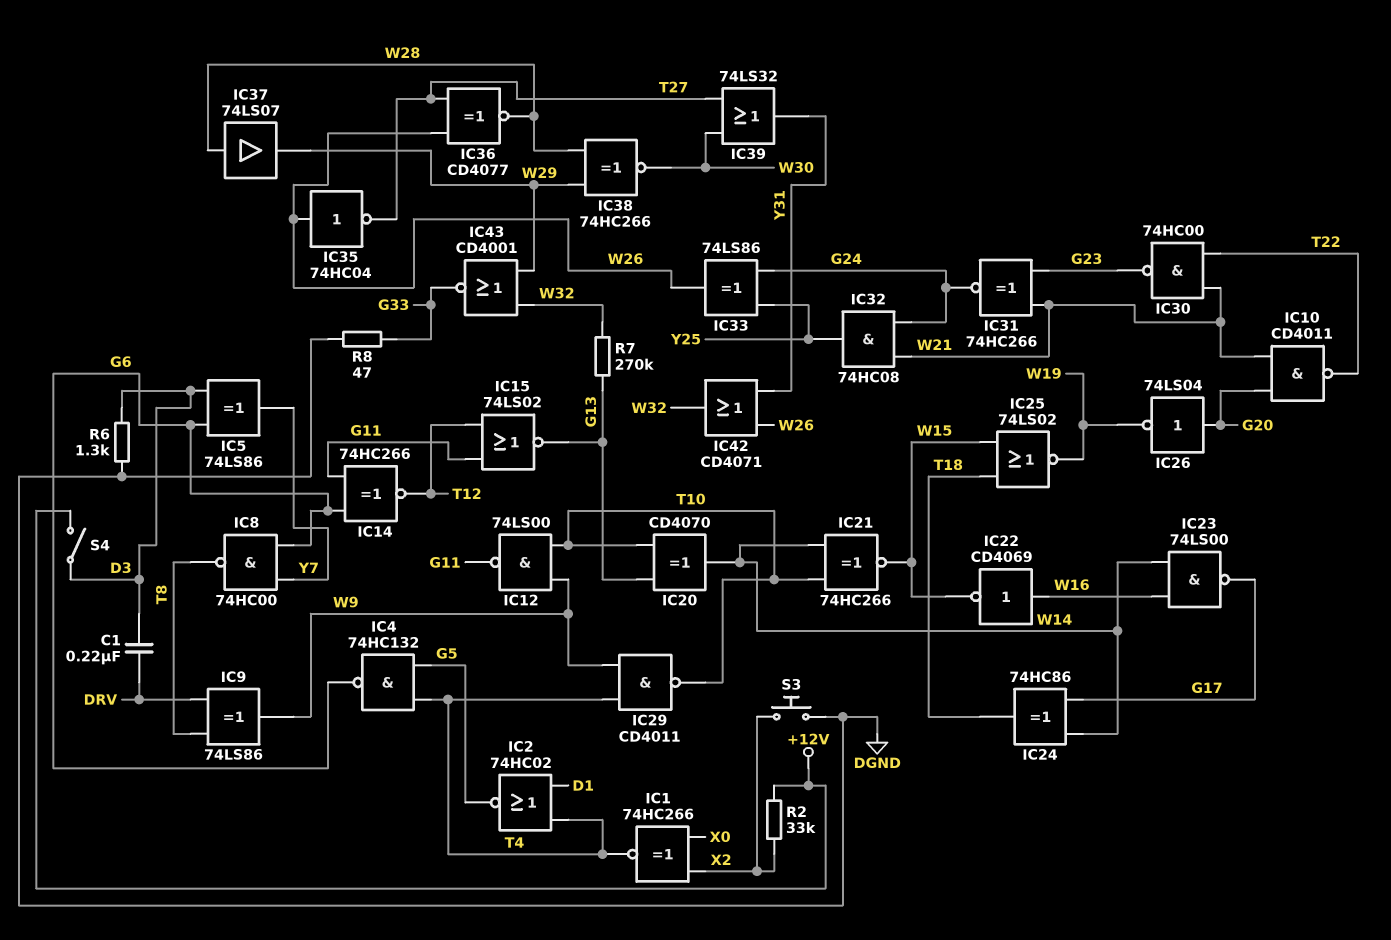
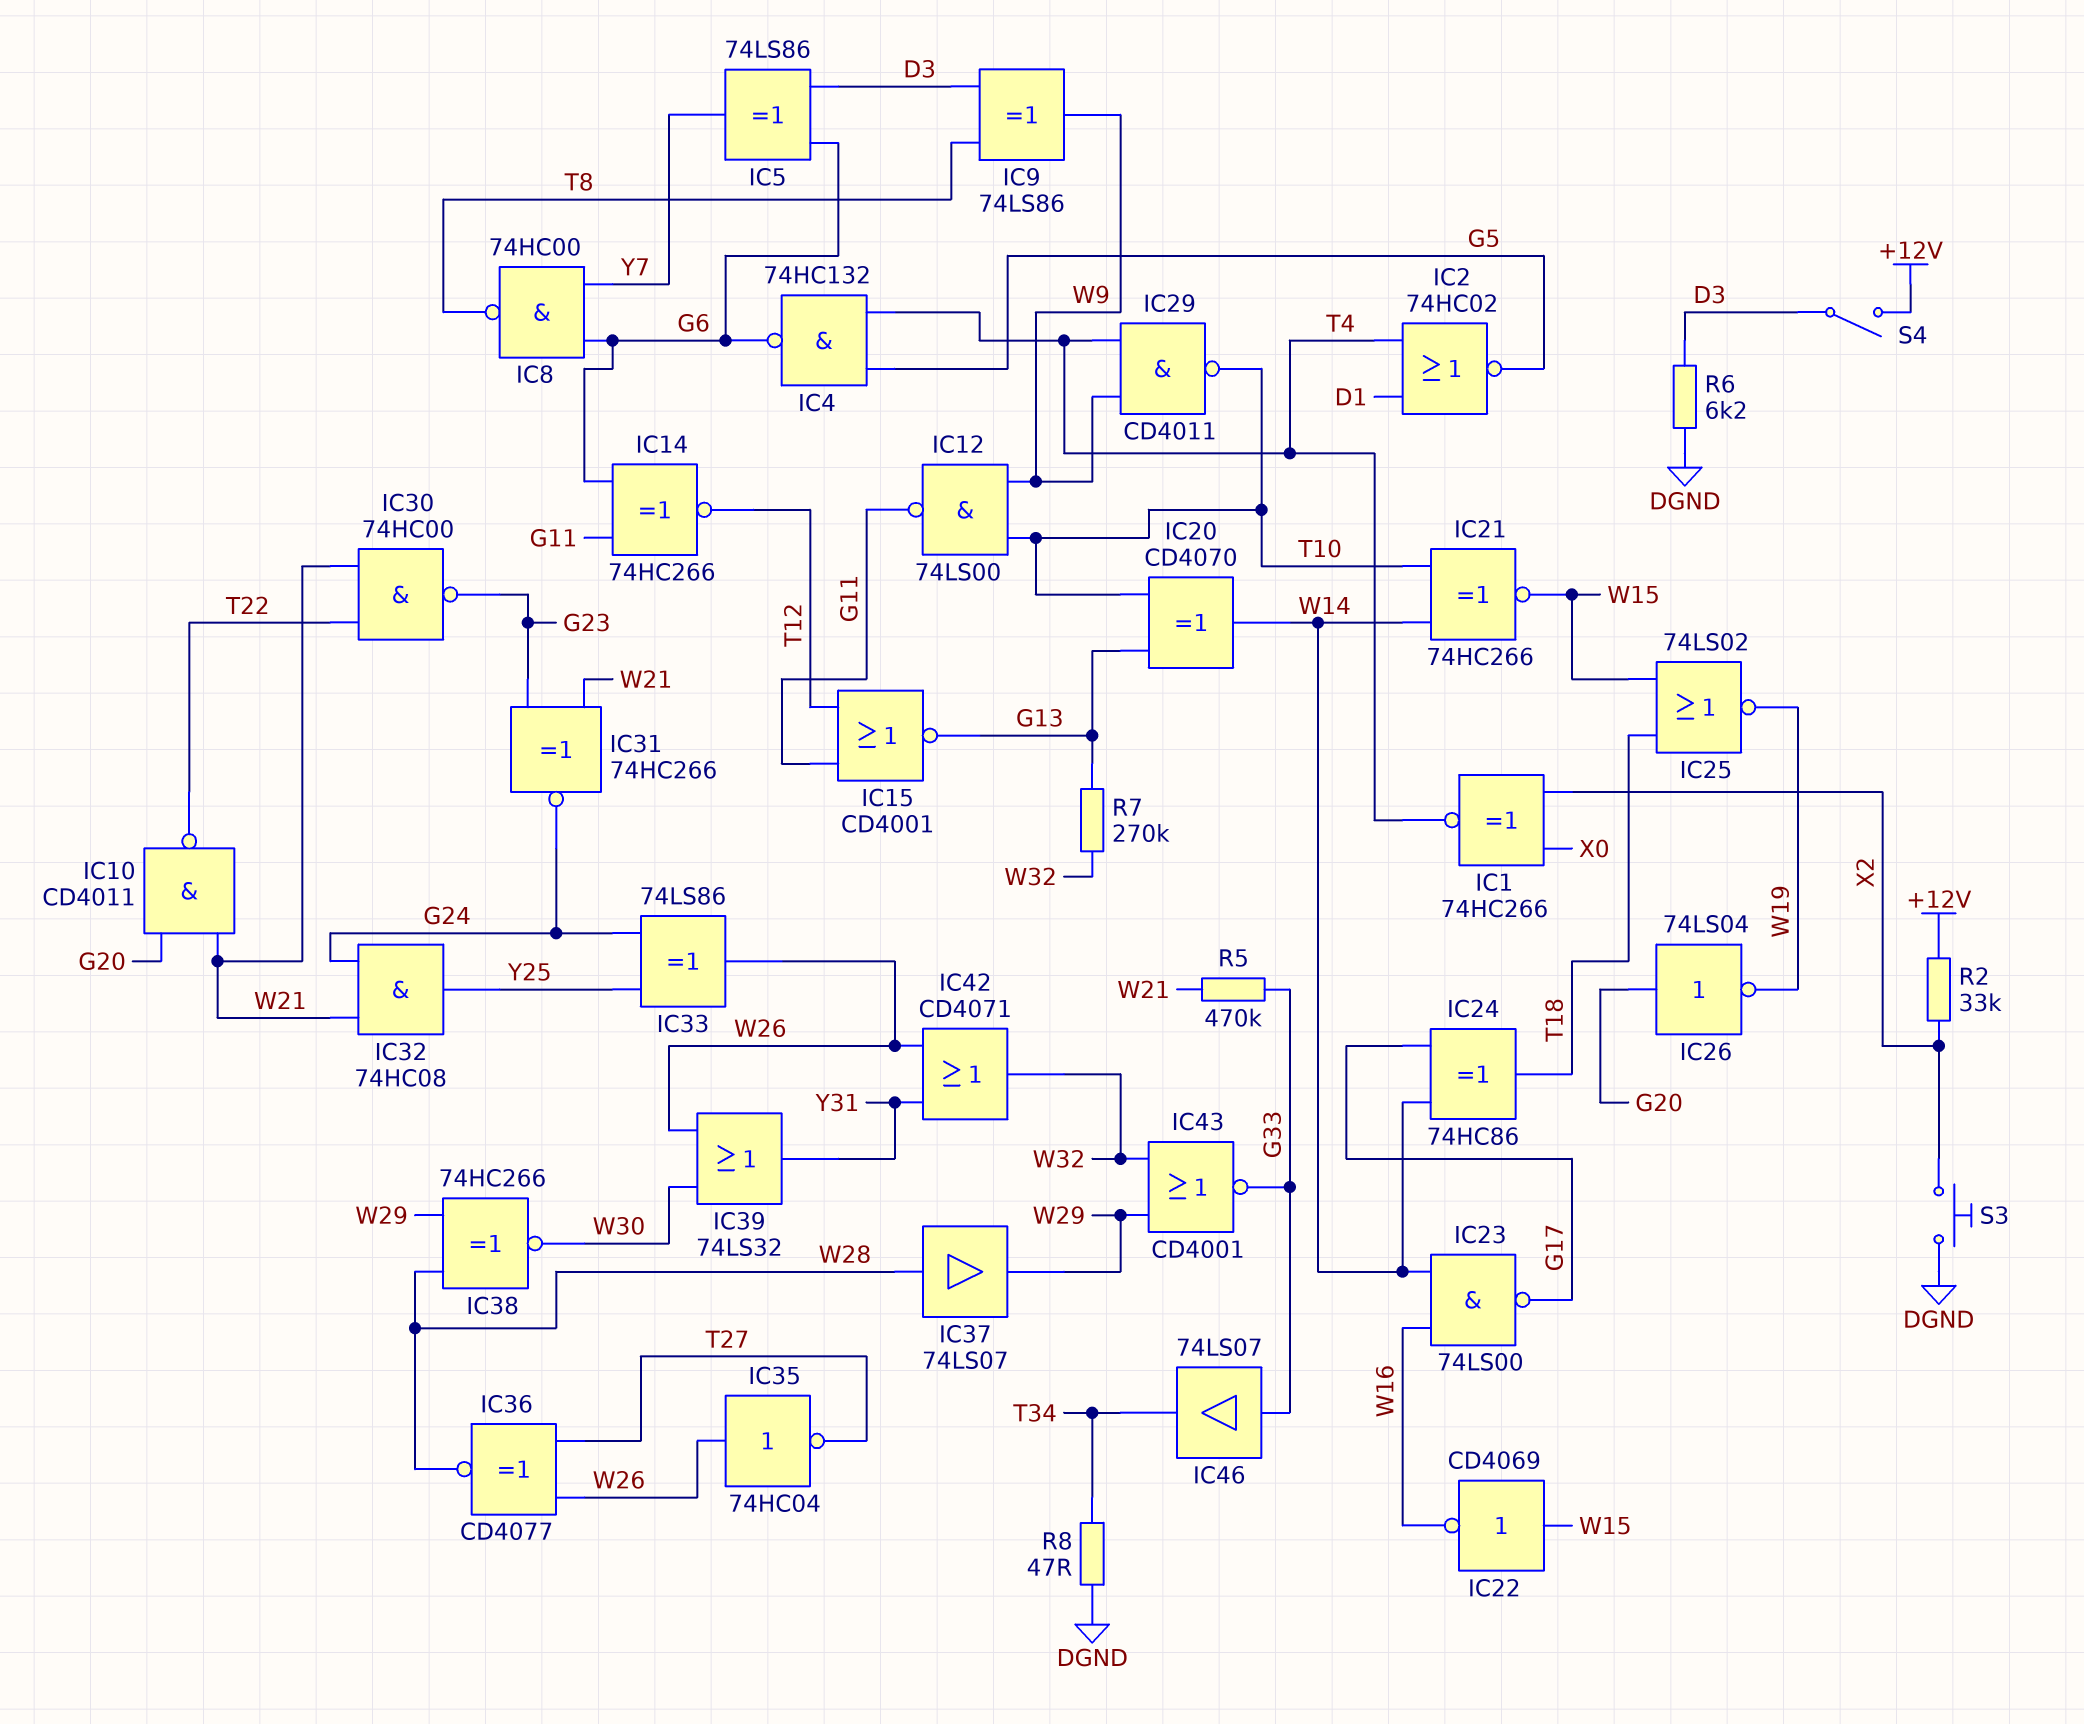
C1: 220nF (D3, DRV) -> none
IC9: XOR 74LS86 (in DRV, in T8, out W9) -> XOR 74LS86 (in D3, in T8, out W9)
IC15: NOR 74LS02 (in G11, in T12, out G13) -> NOR CD4001 (in G11, in T12, out G13)
IC22: NOT CD4069 (in W16, out W15) -> NOT CD4069 (in W15, out W16)
IC39: OR 74LS32 (in T27, in W30, out Y31) -> OR 74LS32 (in W26, in W30, out Y31)
IC46: none -> buffer 74LS07 (in G33, out T34)
R5: none -> 470k (G33, W21)
R6: 1.3k (D3, DGND) -> 6.2k (D3, DGND)
R8: 47 (DGND, G33) -> 47 (DGND, T34)

